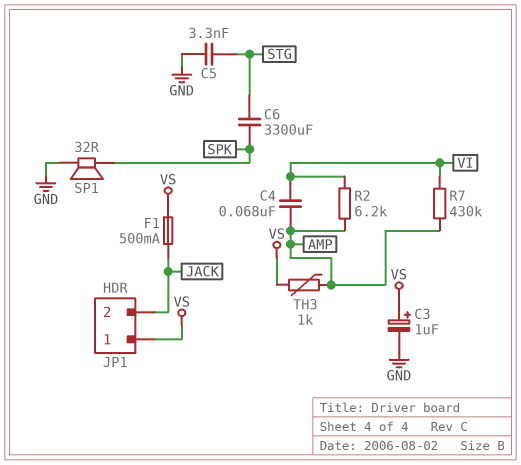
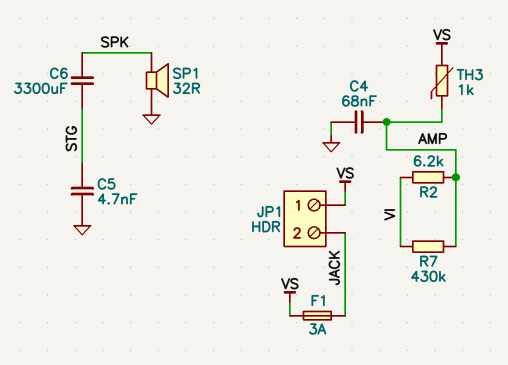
C3: 1uF (plus VS, minus GND) -> none
C4: 68nF (AMP, VI) -> 68nF (AMP, GND)
C5: 3.3nF (GND, STG) -> 4.7nF (GND, STG)
F1: 500mA (JACK, VS) -> 3A (JACK, VS)

